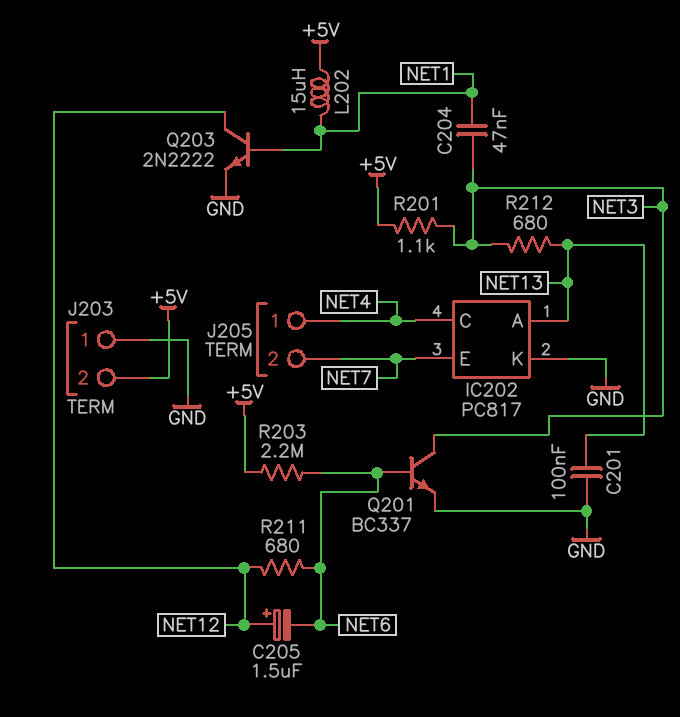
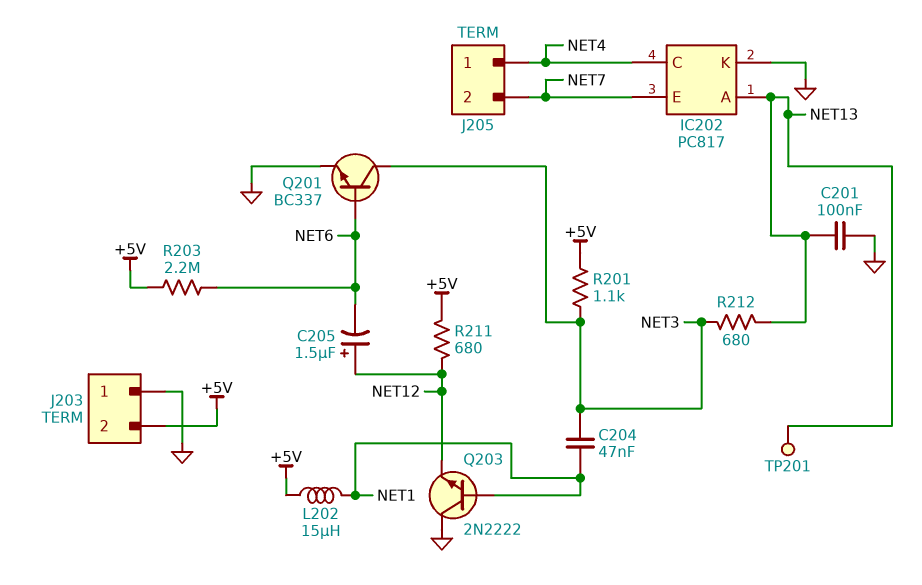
Q203: NPN 2N2222 (B NET1, C NET12, E GND) -> NPN 2N2222 (B NET1, C GND, E NET12)
R211: 680 (NET6, NET12) -> 680 (+5V, NET12)
TP201: none -> test point (NET13)

